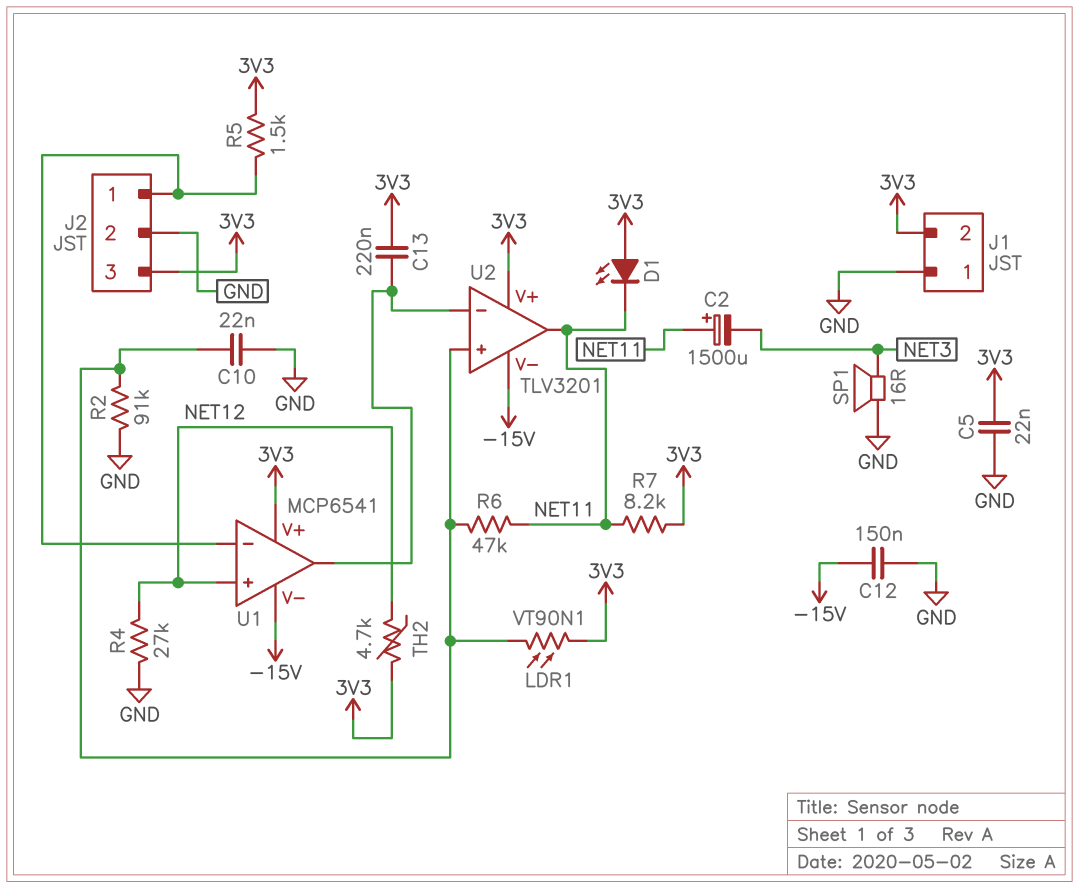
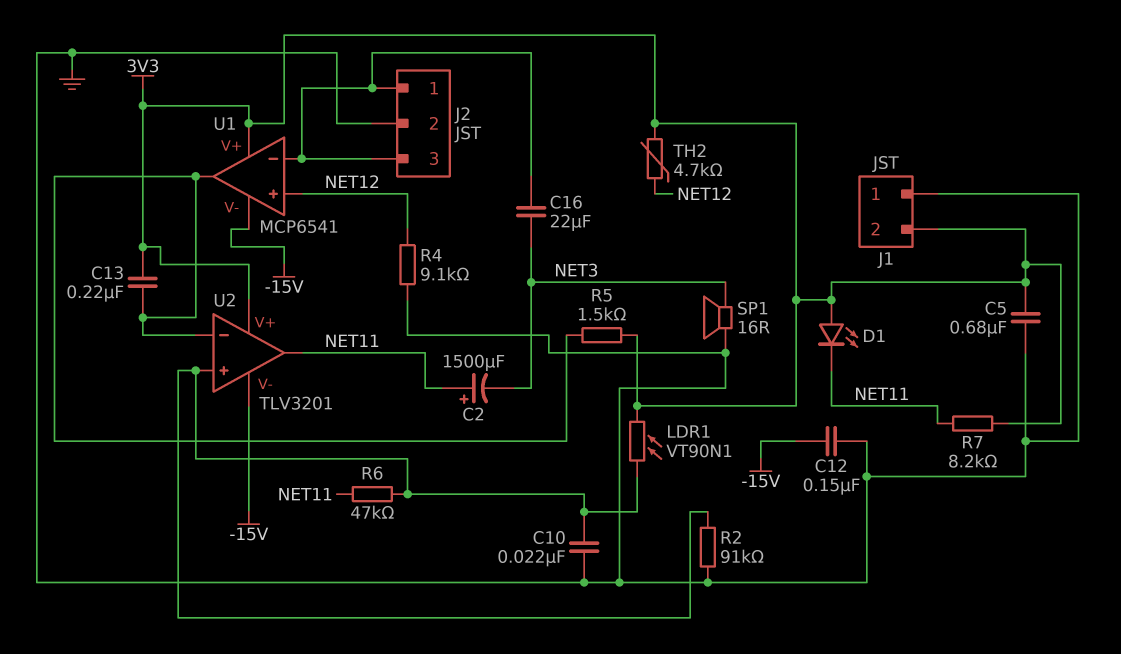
C5: 22nF (3V3, GND) -> 680nF (3V3, GND)
C16: none -> 22uF (J2/1, NET3)
J2 pin 3: 3V3 -> J2/1
R4: 27k (GND, NET12) -> 9.1k (GND, NET12)
R5: 1.5k (3V3, J2/1) -> 1.5k (3V3, U1/out)

